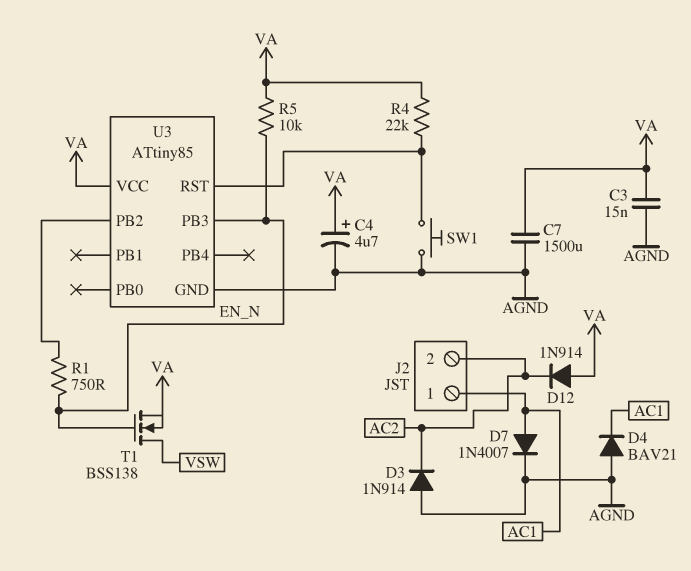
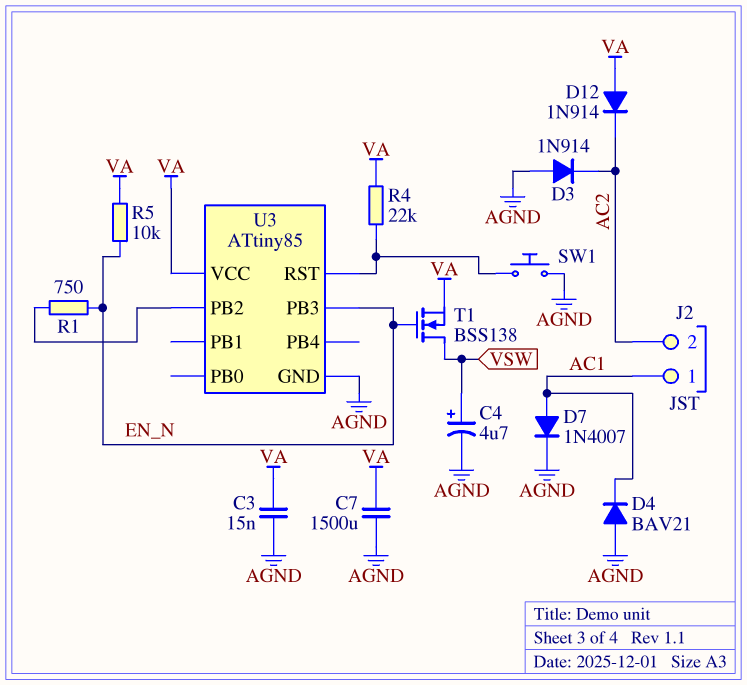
C4: 4.7uF (plus VA, minus AGND) -> 4.7uF (plus VSW, minus AGND)

